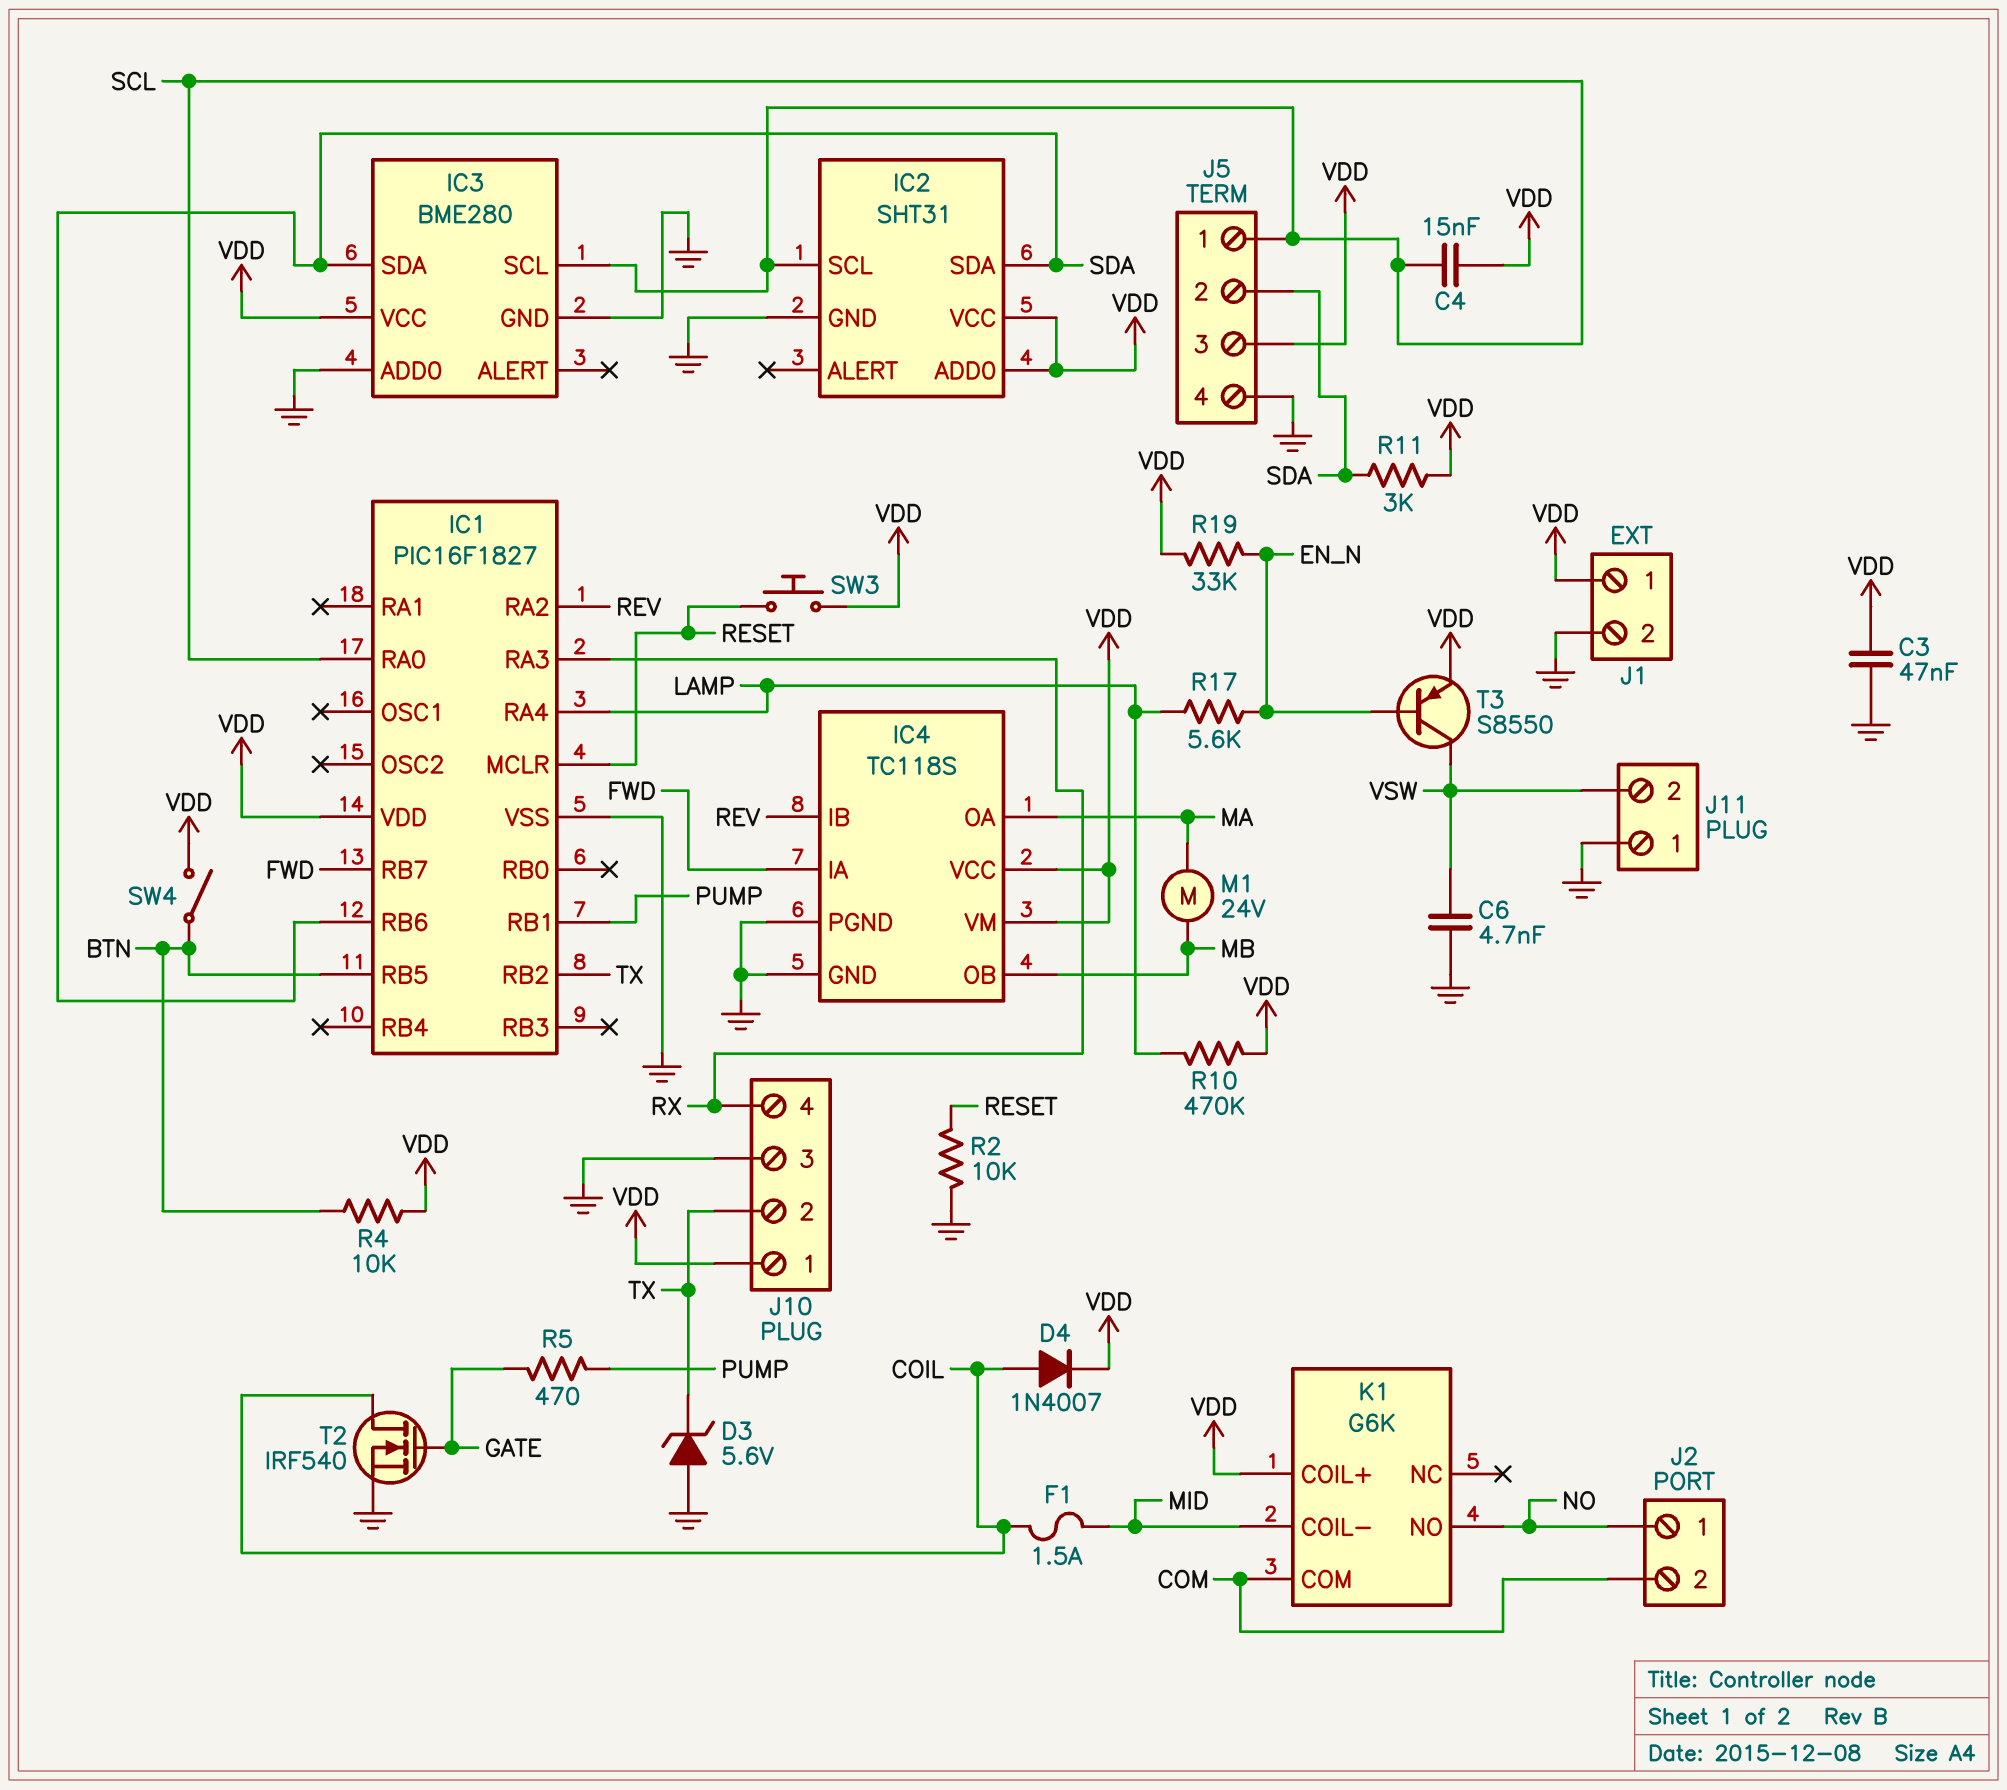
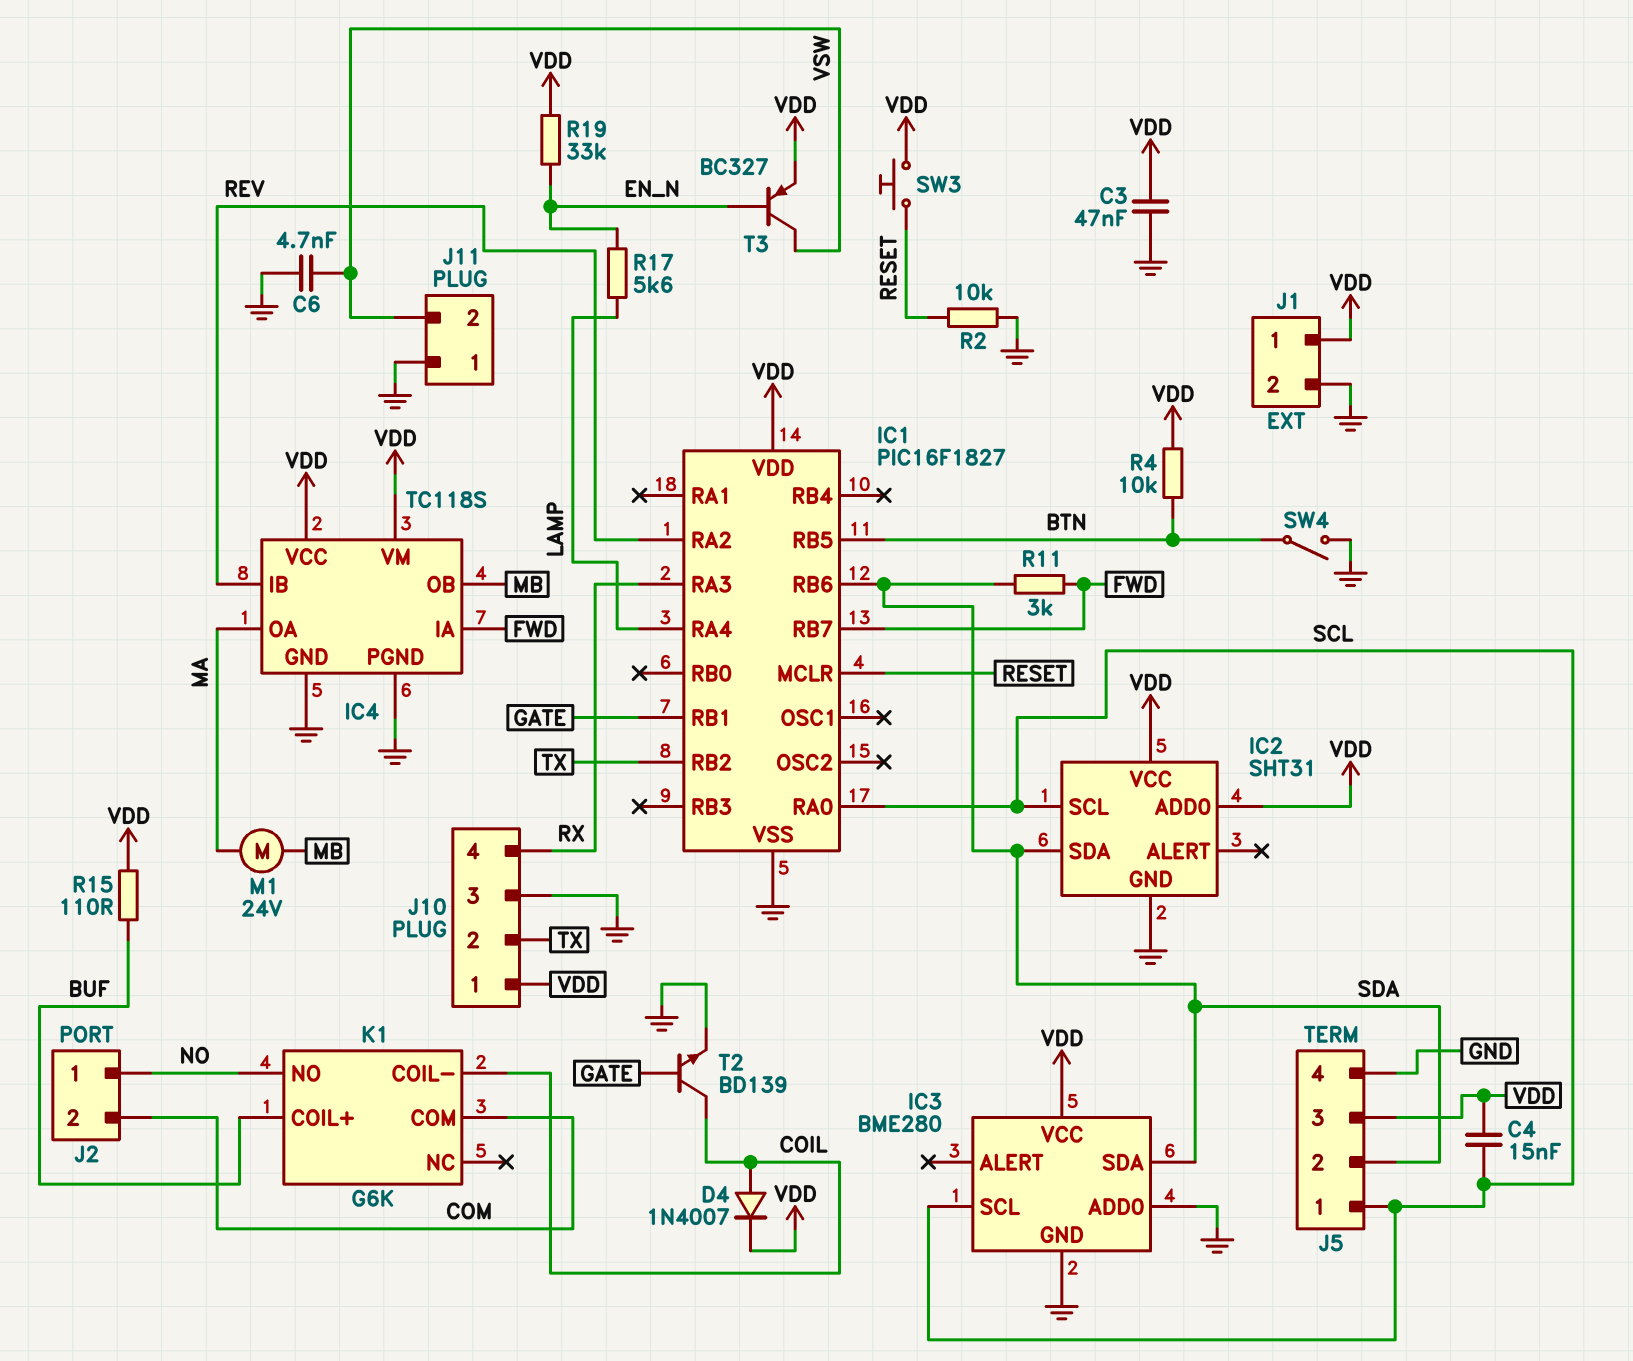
D3: zener 5.6V (A GND, K TX) -> none
F1: 1.5A (COIL, MID) -> none
IC1 pin RB1: PUMP -> GATE
K1 pin COIL+: VDD -> BUF
K1 pin COIL-: MID -> COIL
R5: 470 (GATE, PUMP) -> none
R10: 470k (LAMP, VDD) -> none
R11: 3k (SDA, VDD) -> 3k (FWD, SDA)
R15: none -> 110 (BUF, VDD)
SW4: switch (BTN, VDD) -> switch (BTN, GND)
T2: NMOS IRF540 (G GATE, D COIL, S GND) -> NPN BD139 (B GATE, C COIL, E GND)
T3: PNP S8550 (B EN_N, C VSW, E VDD) -> PNP BC327 (B EN_N, C VSW, E VDD)

